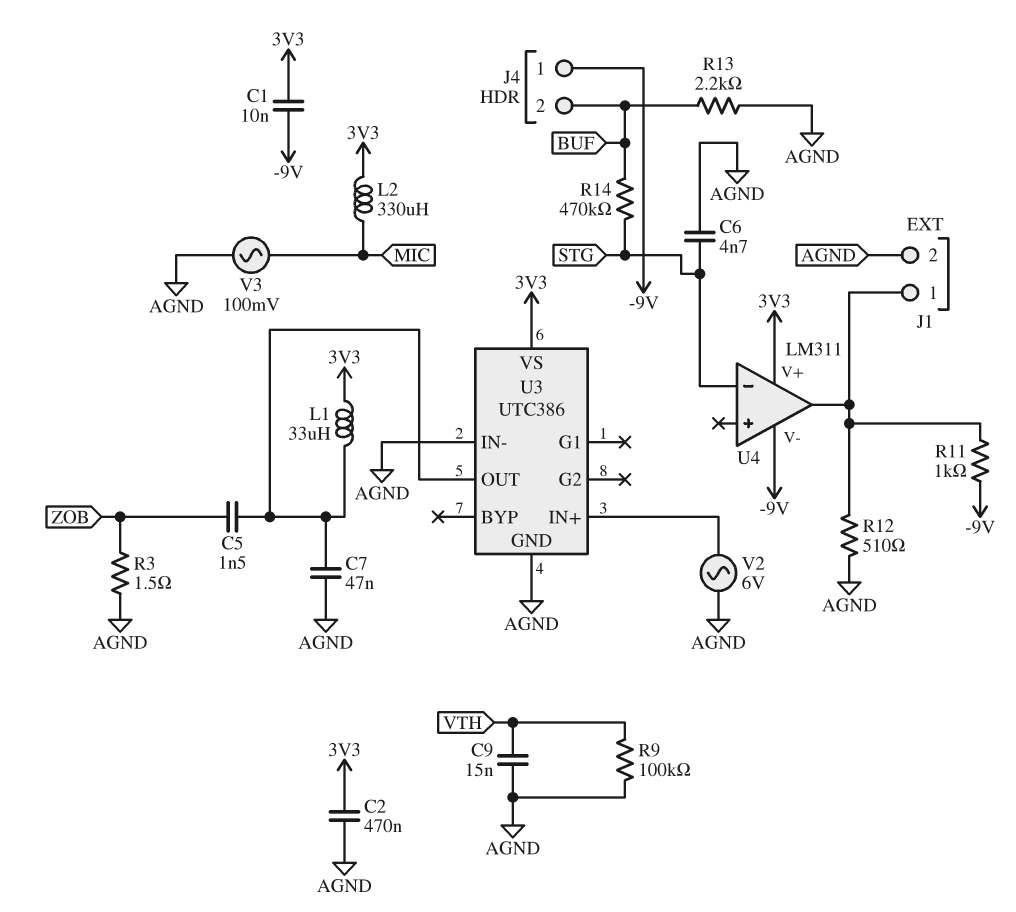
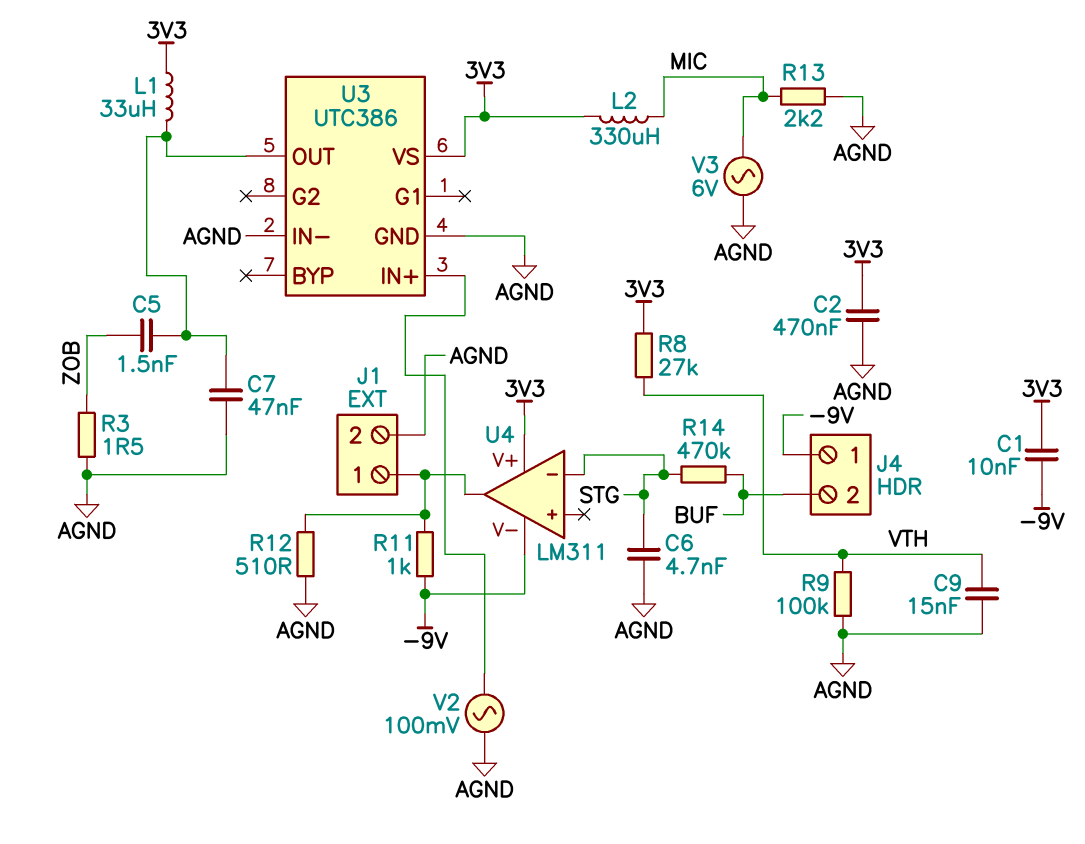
R8: none -> 27k (3V3, VTH)
R13: 2.2k (AGND, BUF) -> 2.2k (AGND, MIC)
V2: AC 6V (AGND, U3/IN+) -> AC 100mV (AGND, U3/IN+)
V3: AC 100mV (AGND, MIC) -> AC 6V (AGND, MIC)

